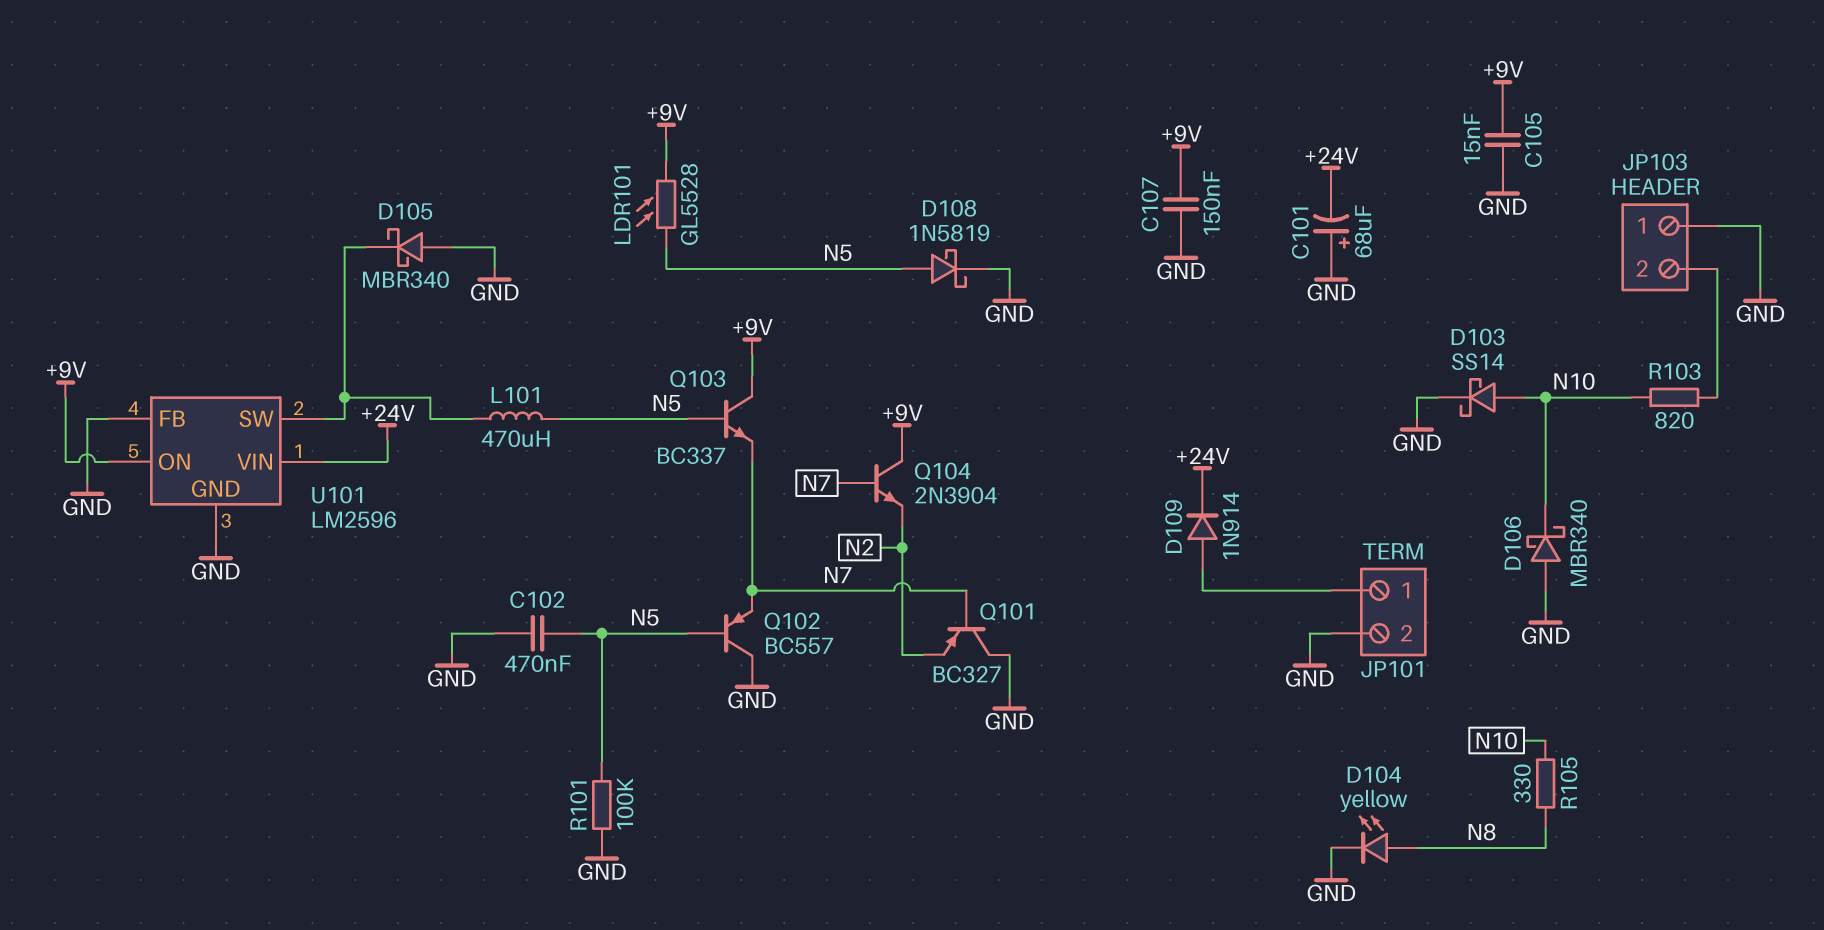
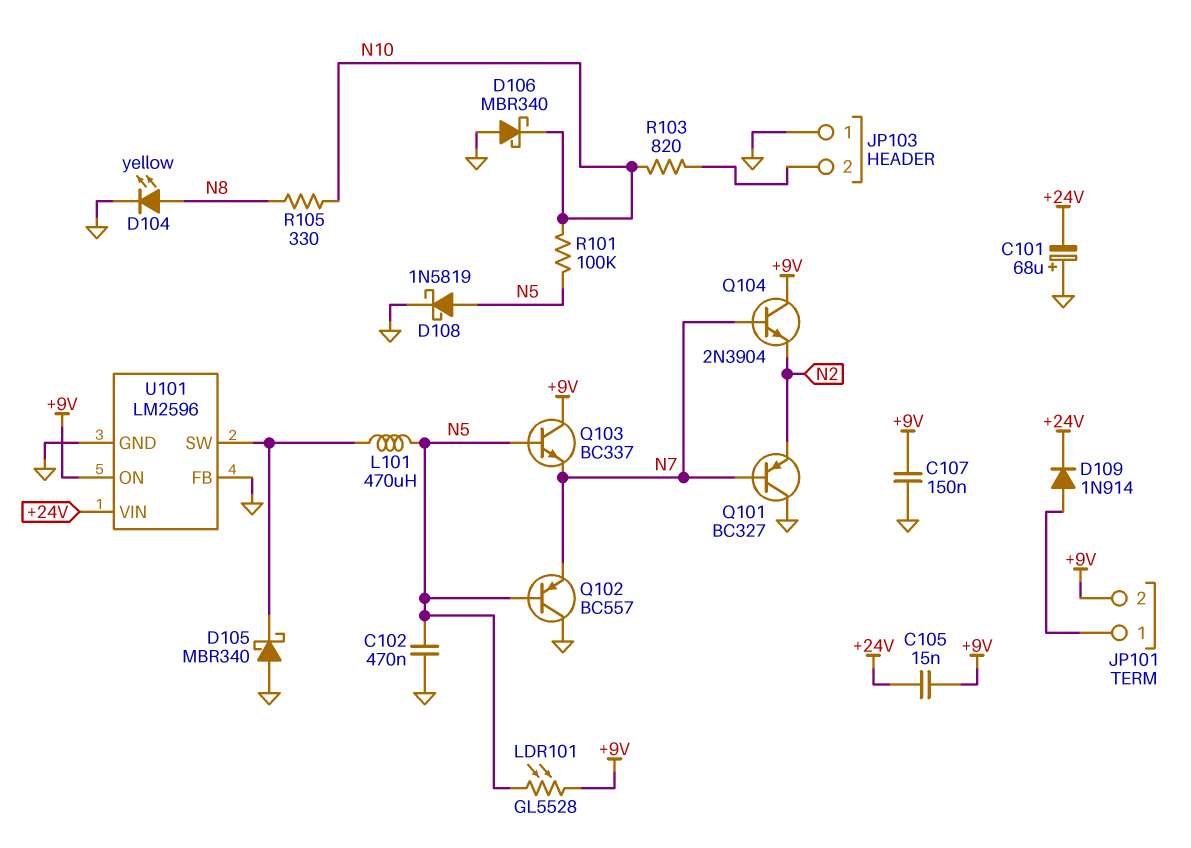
C105: 15nF (+9V, GND) -> 15nF (+9V, +24V)
D103: schottky SS14 (A N10, K GND) -> none
JP101 pin 2: GND -> +9V
R101: 100k (GND, N5) -> 100k (N5, N10)

